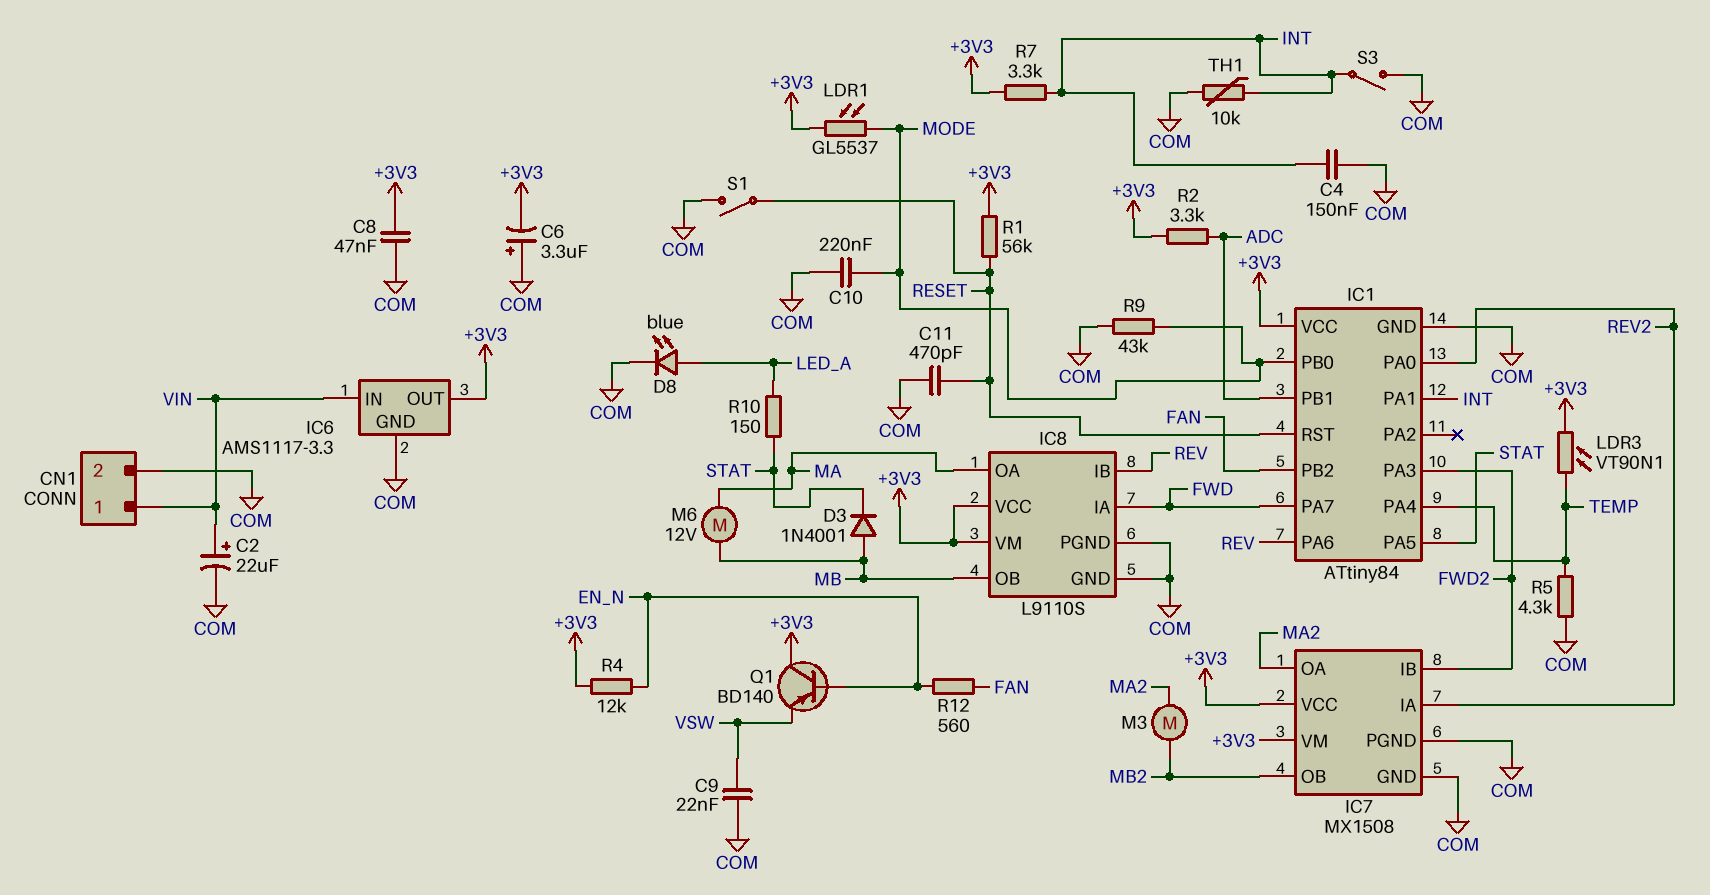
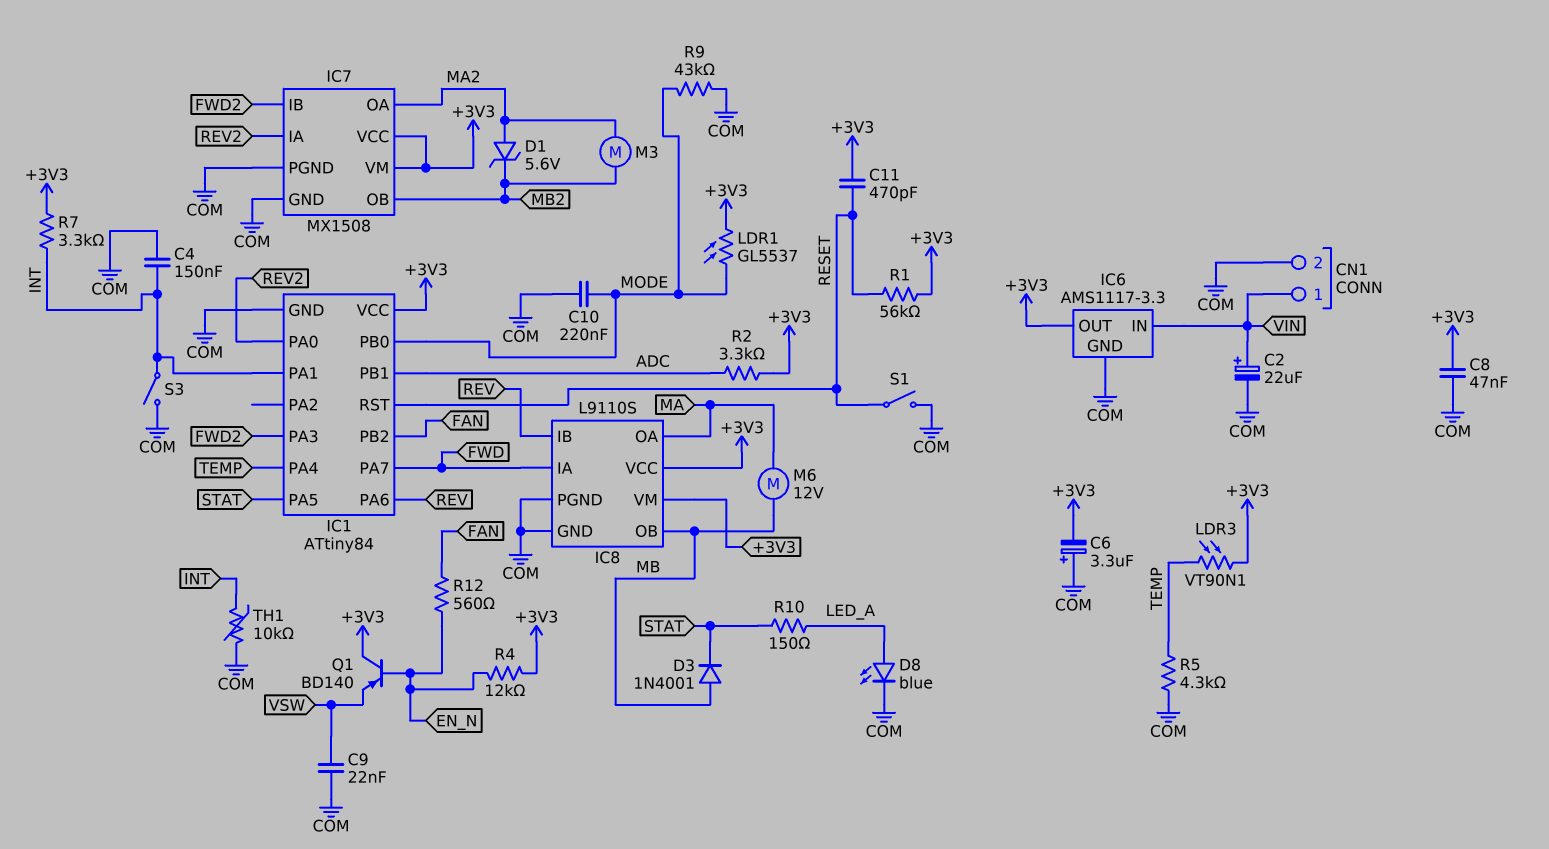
C11: 470pF (COM, RESET) -> 470pF (+3V3, RESET)
D1: none -> zener 5.6V (A MA2, K MB2)

